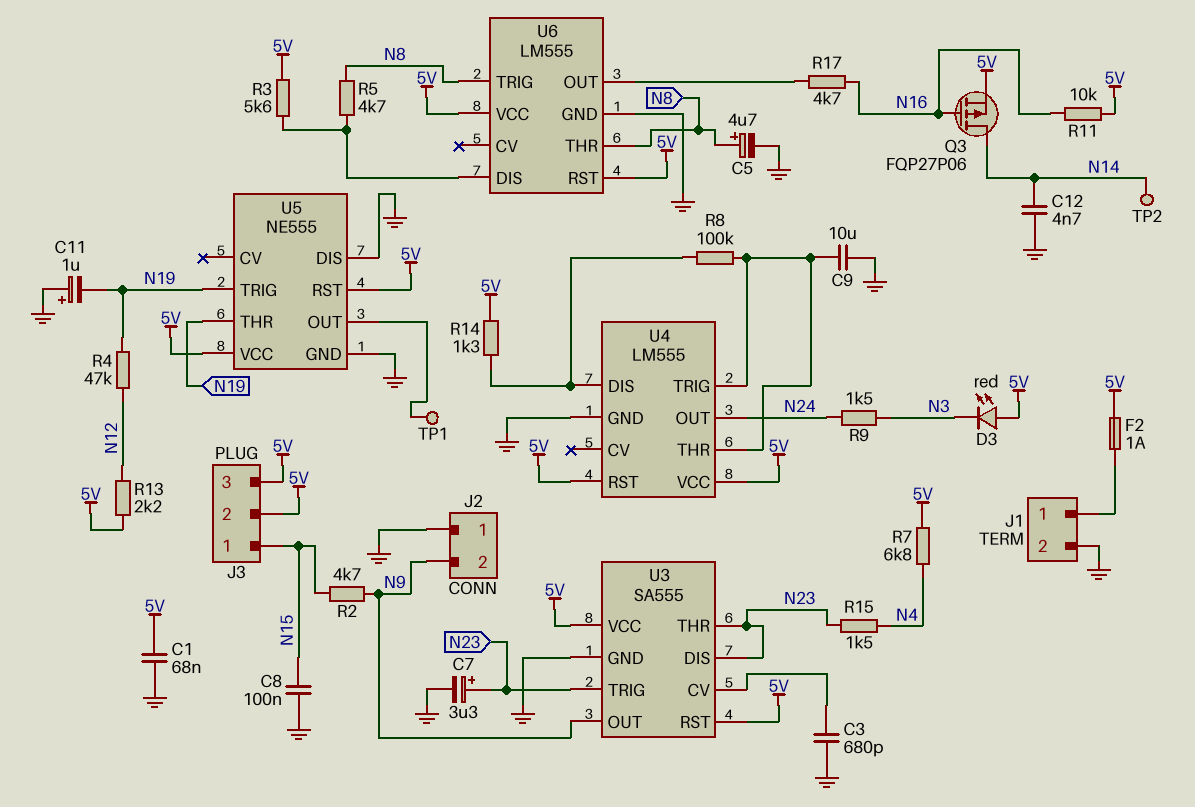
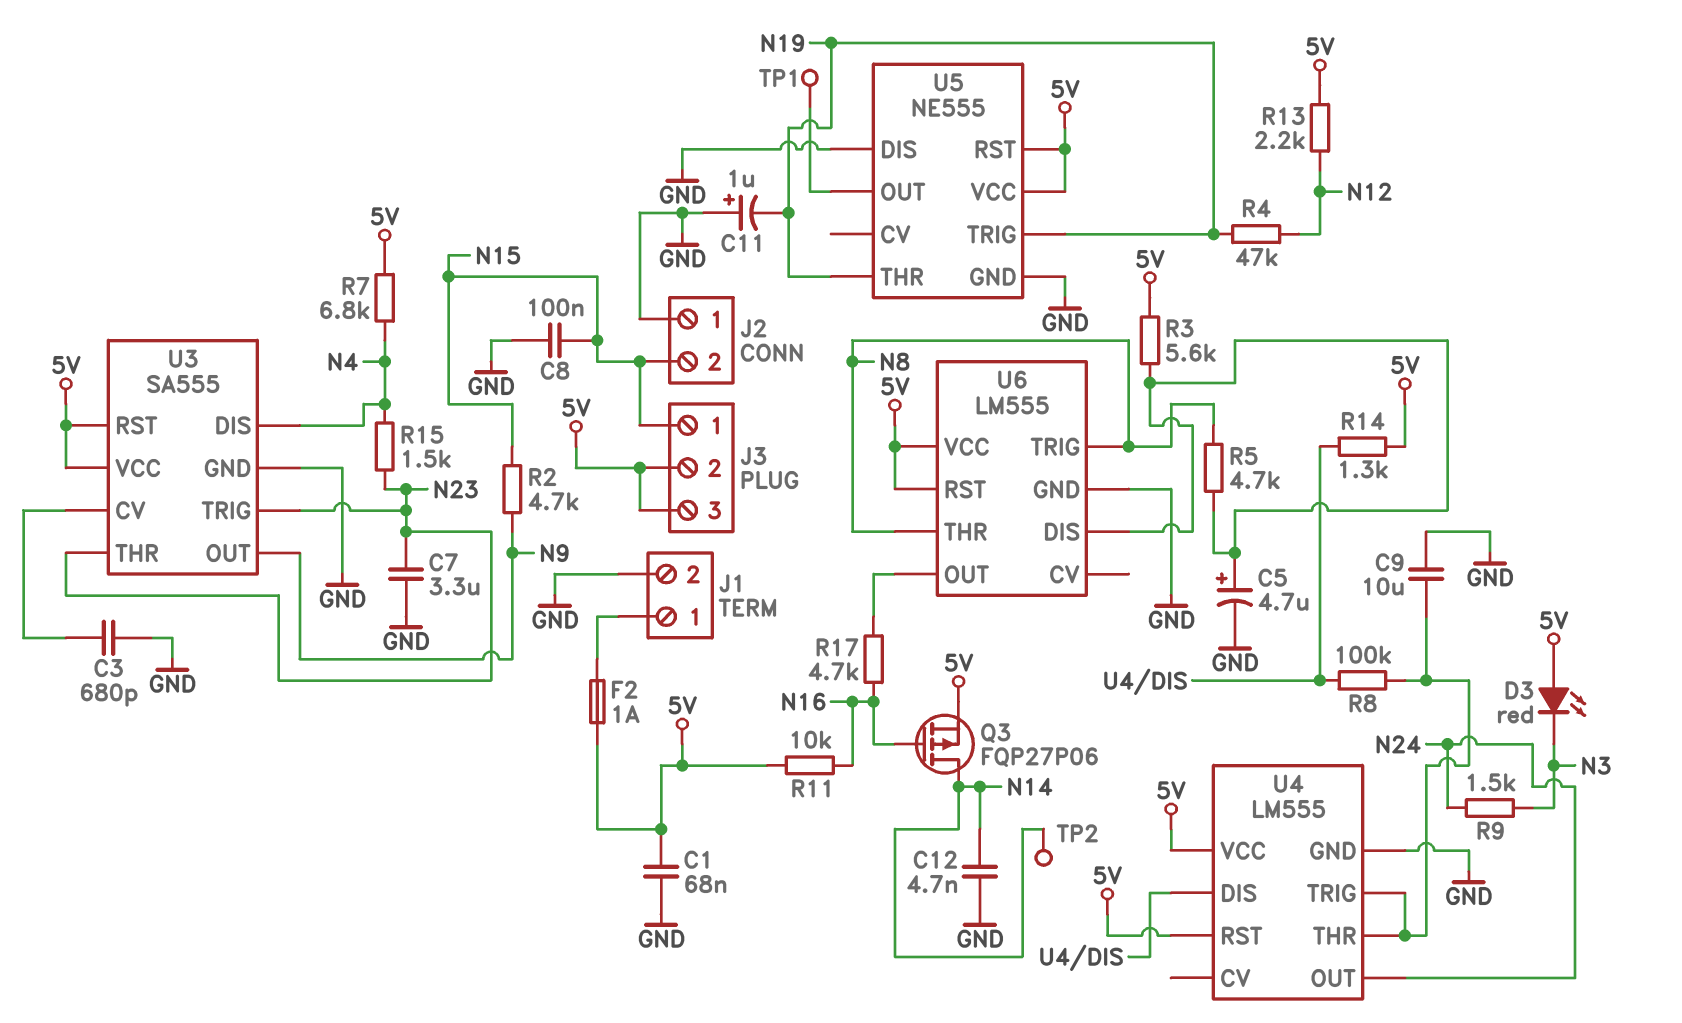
C5: 4.7uF (plus N8, minus GND) -> 4.7uF (plus U6/DIS, minus GND)
C7: 3.3uF (plus N23, minus GND) -> 3.3uF (GND, N23)
J2 pin 2: N9 -> N15
U3 pin DIS: N23 -> N4

